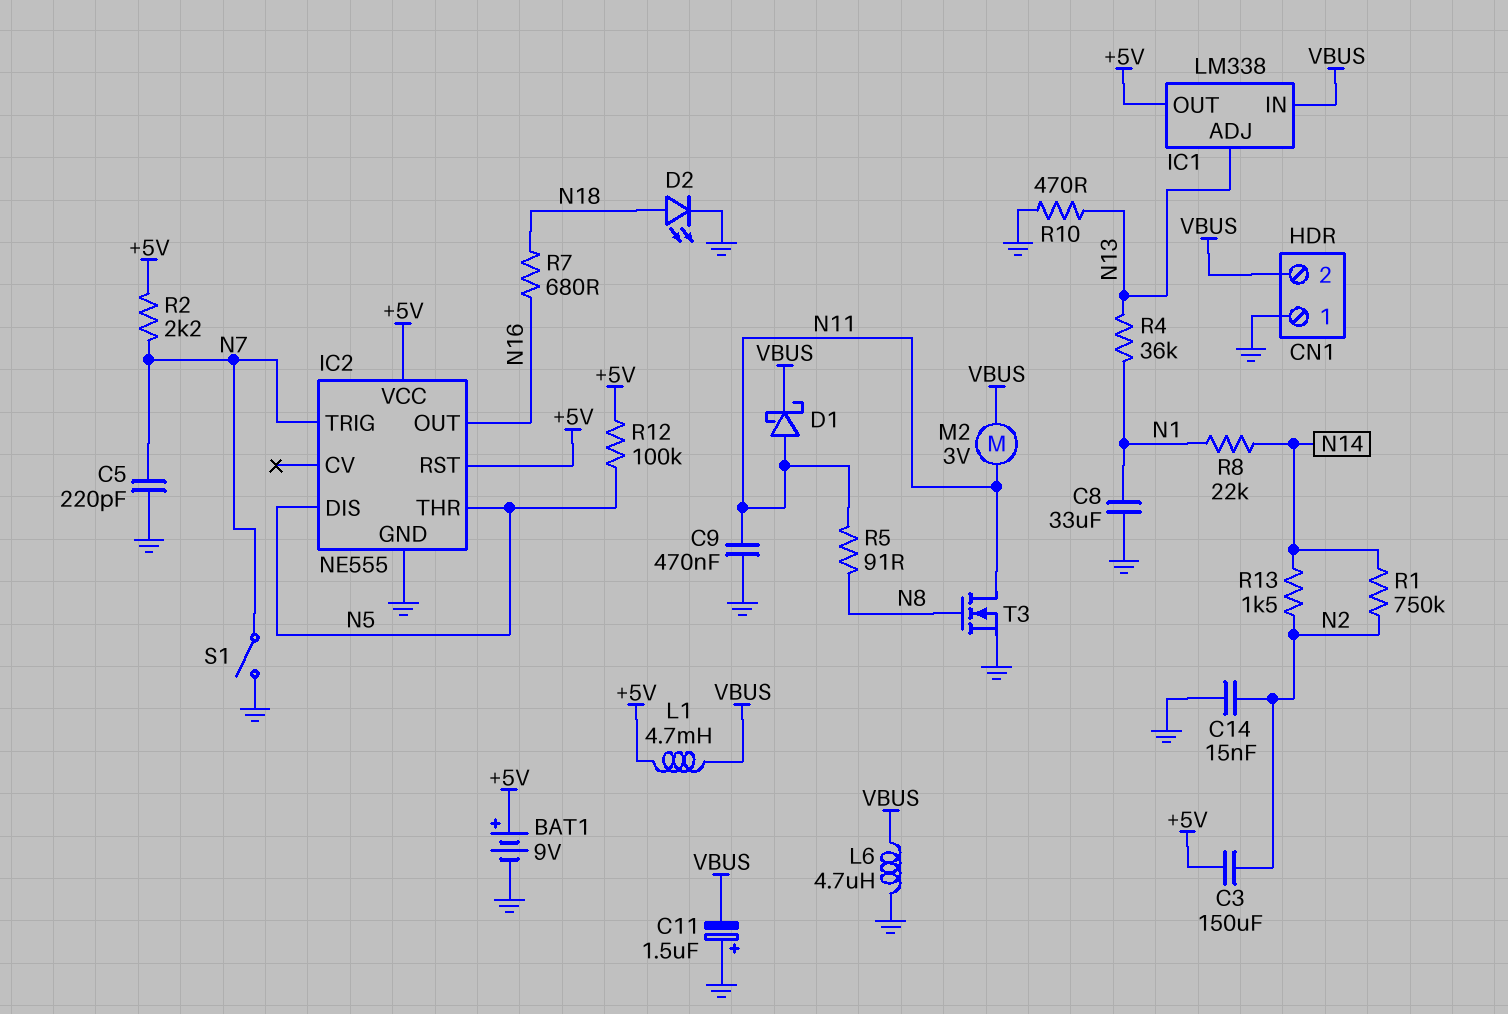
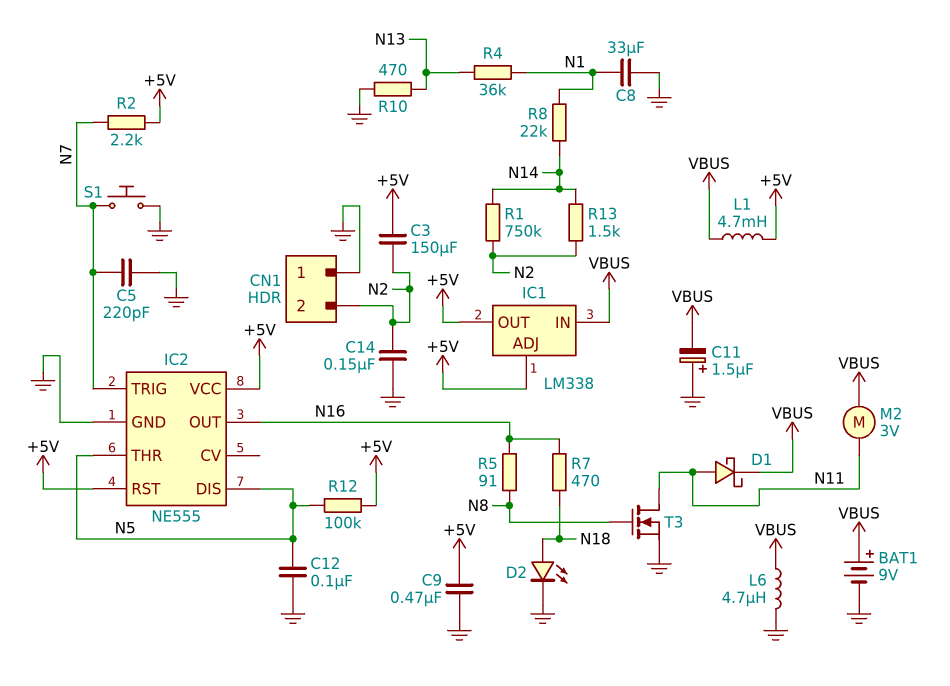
BAT1: 9V (plus +5V, minus GND) -> 9V (plus VBUS, minus GND)
C9: 470nF (GND, N11) -> 470nF (+5V, GND)
C12: none -> 100nF (GND, N5)
C14: 15nF (GND, N2) -> 150nF (GND, N2)
CN1 pin 2: VBUS -> N2
IC1 pin ADJ: N13 -> +5V
R5: 91 (N8, N11) -> 91 (N8, N16)
R7: 680 (N16, N18) -> 470 (N16, N18)
S1: switch (GND, N7) -> button (GND, N7)

